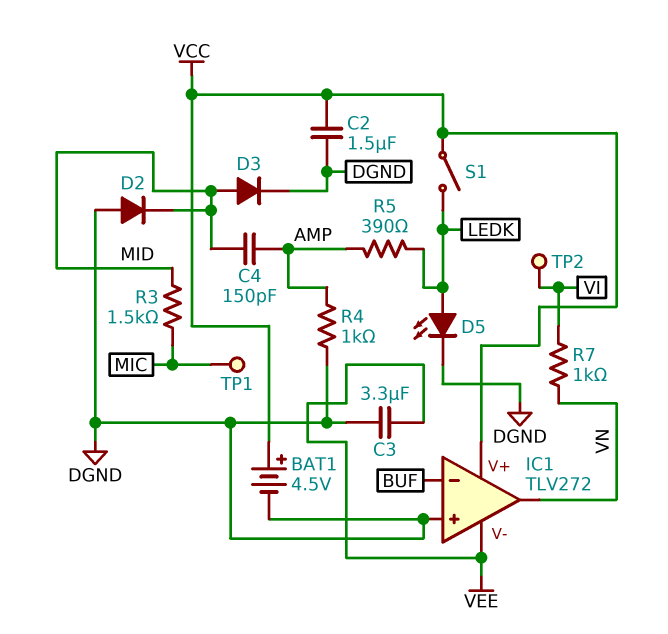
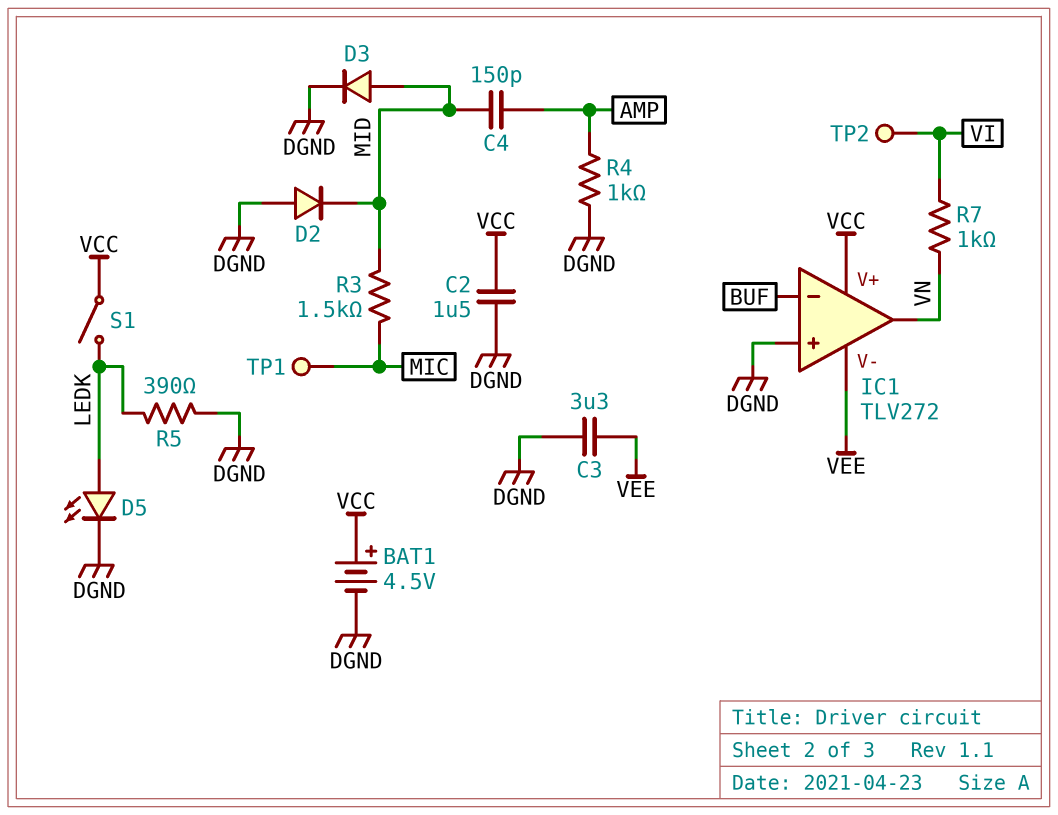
R5: 390 (AMP, LEDK) -> 390 (DGND, LEDK)

